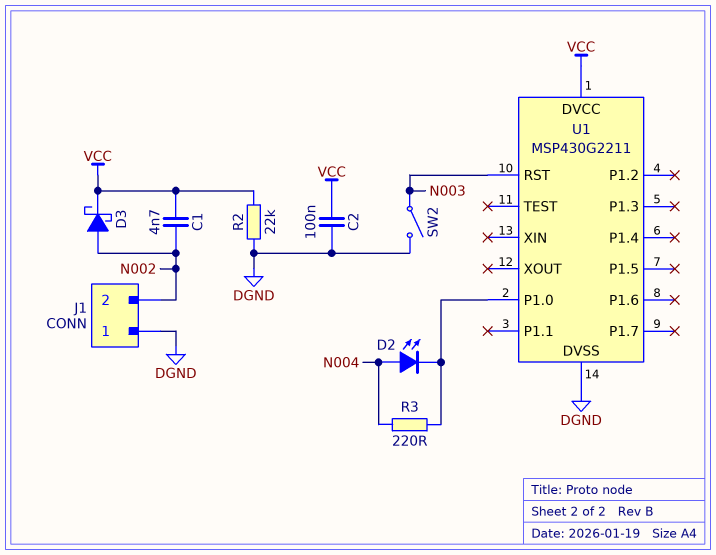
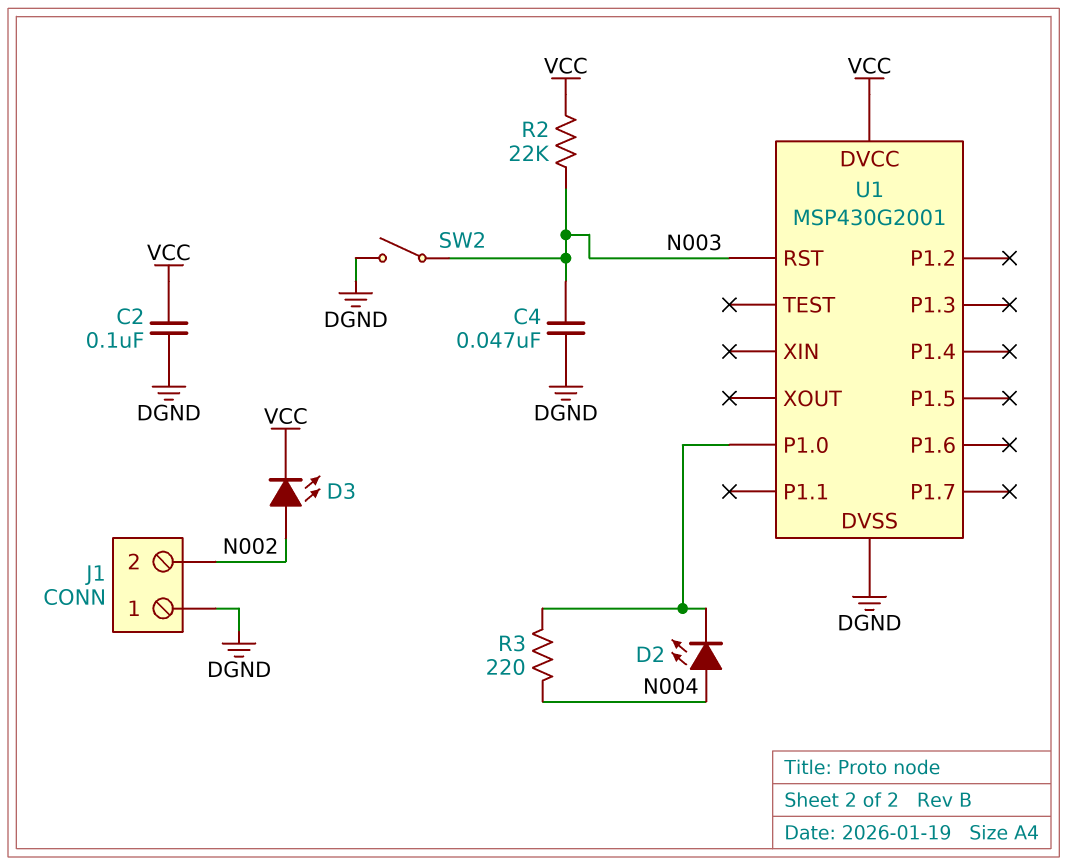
C1: 4.7nF (N002, VCC) -> none
C4: none -> 47nF (DGND, N003)
D3: schottky (A N002, K VCC) -> LED (A N002, K VCC)
R2: 22k (DGND, VCC) -> 22k (N003, VCC)
U1: MSP430G2211 -> MSP430G2001

